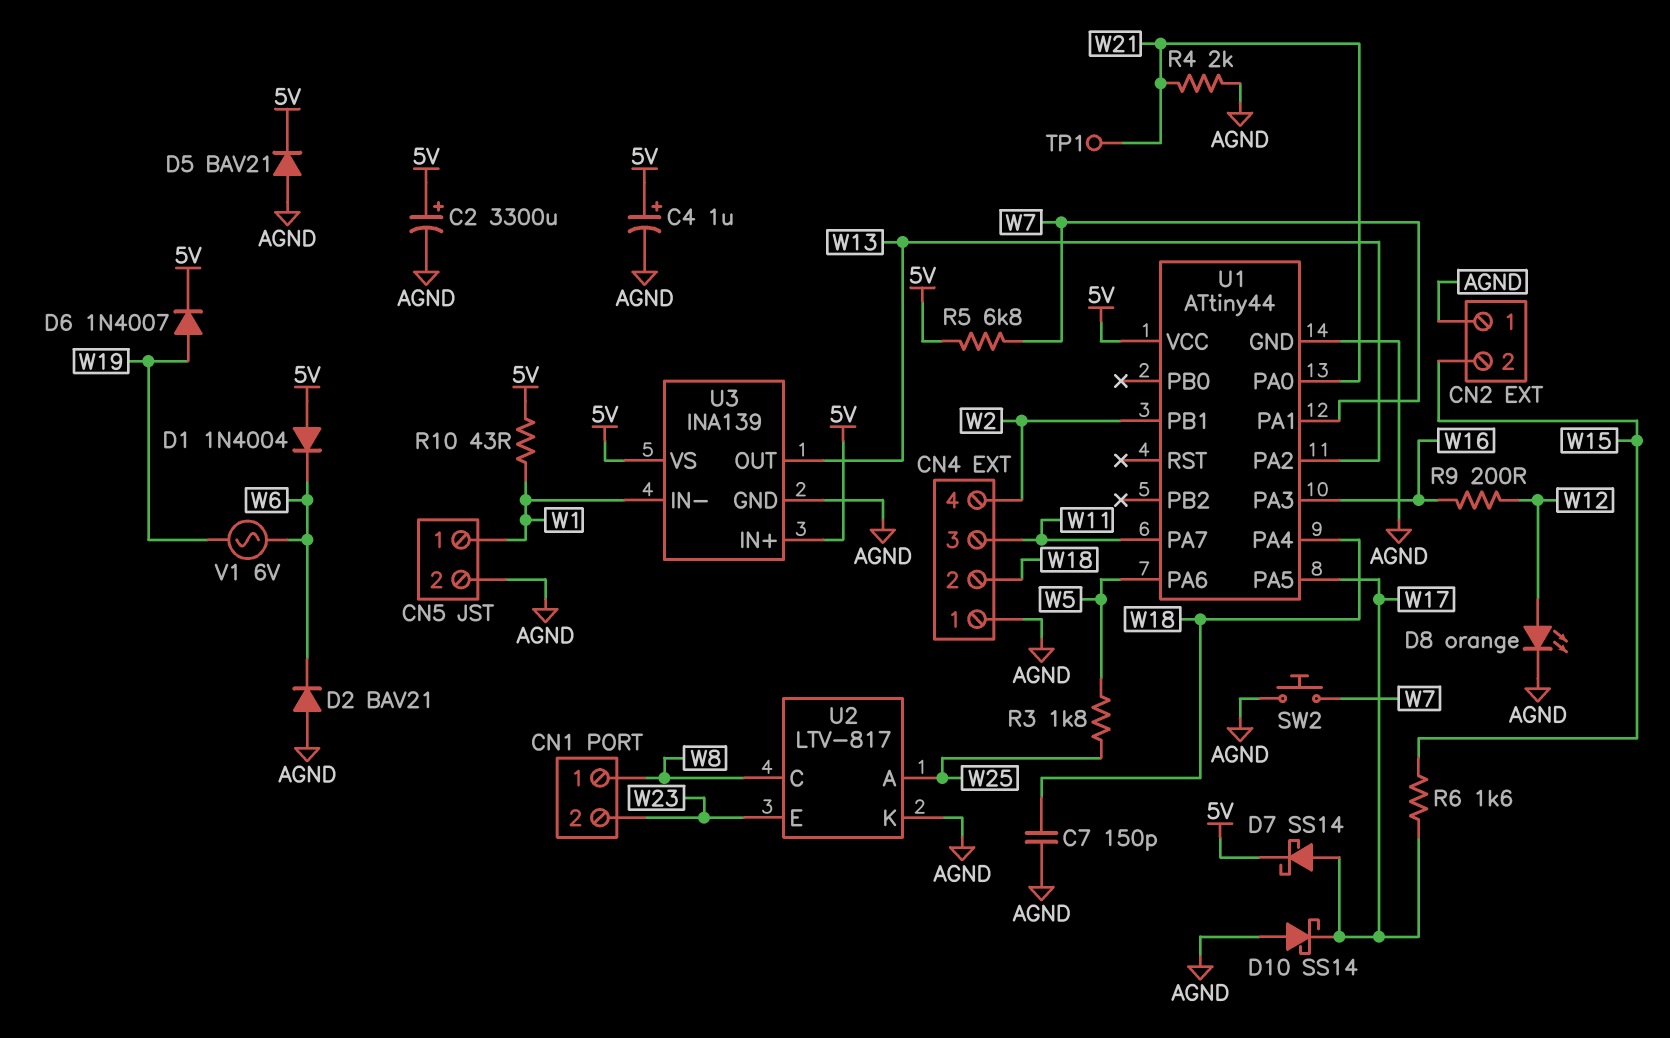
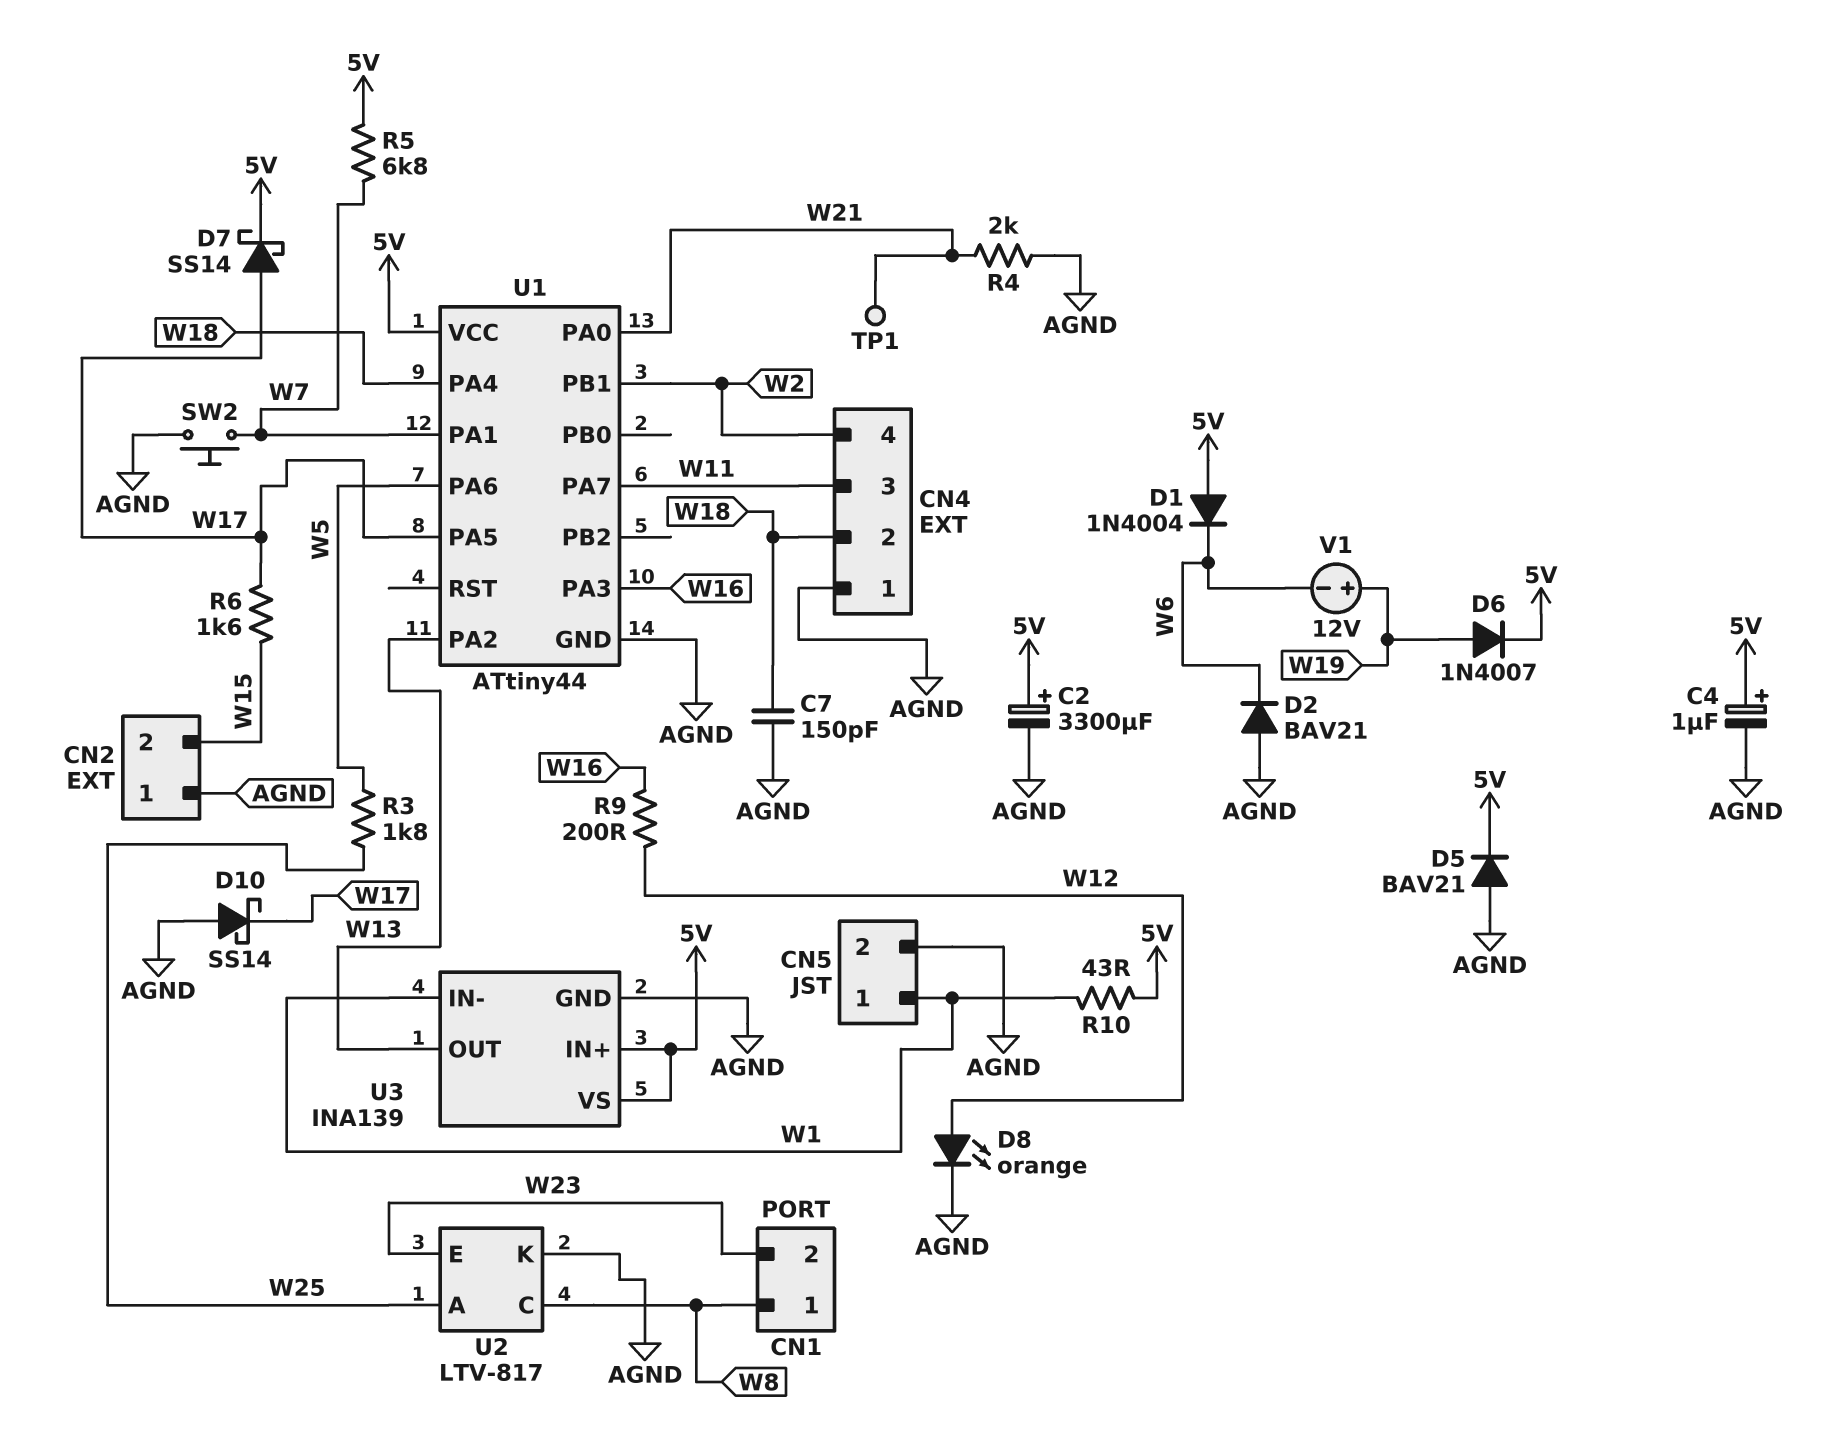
V1: AC 6V (W6, W19) -> 12V (plus W19, minus W6)

